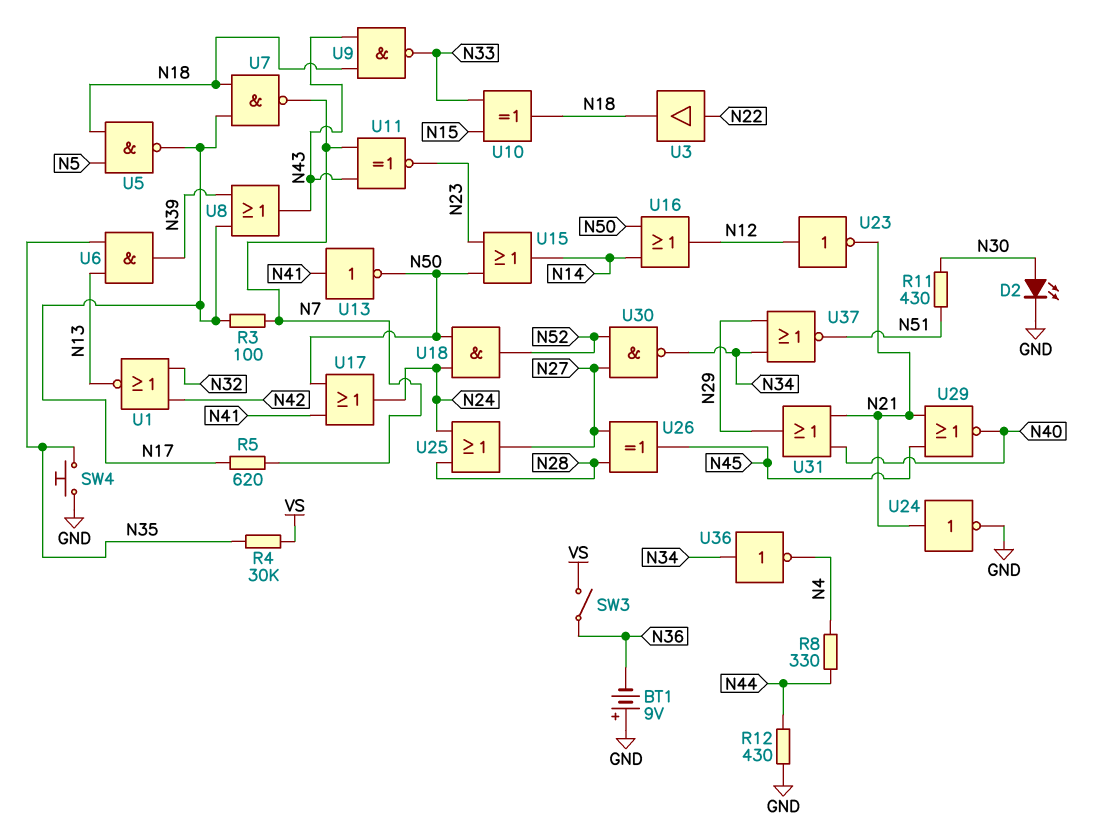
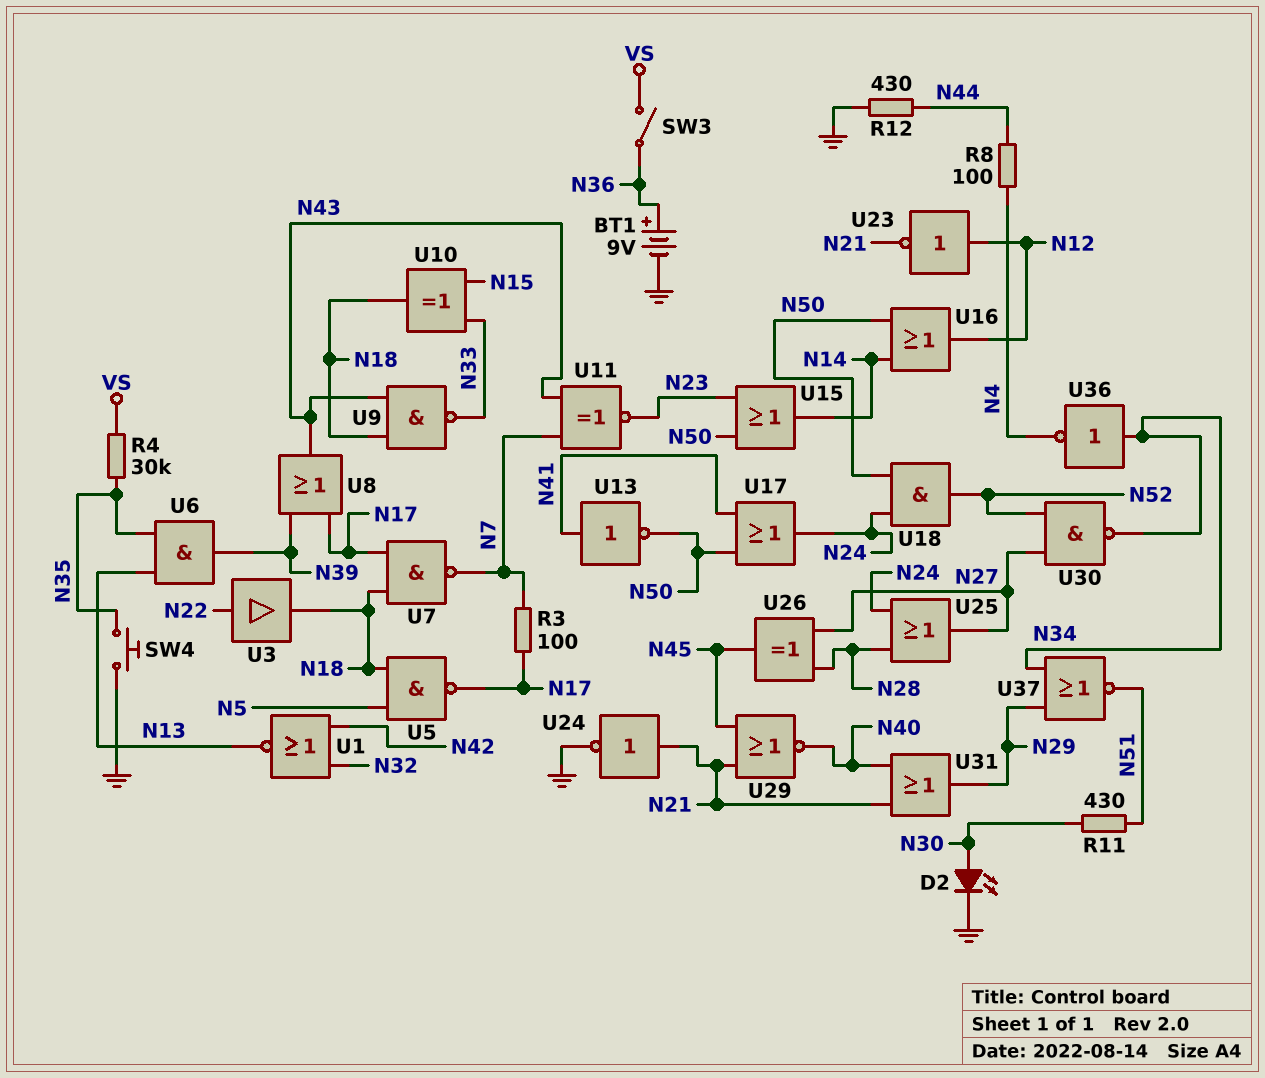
BT1: 9V (plus GND, minus N36) -> 9V (plus N36, minus GND)
R5: 620 (N7, N17) -> none
R8: 330 (N4, N44) -> 100 (N4, N44)

